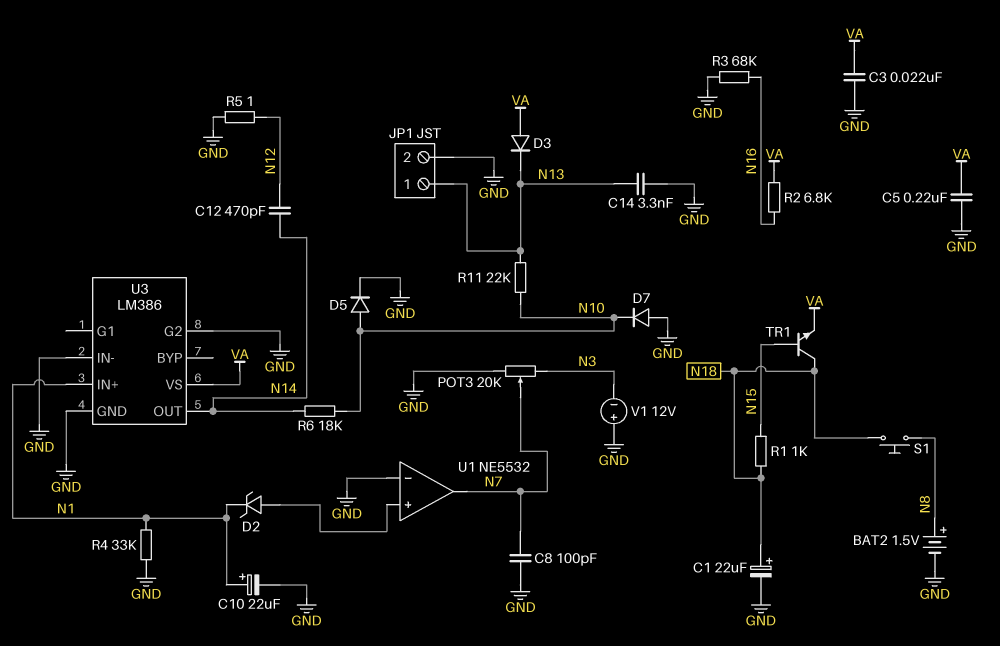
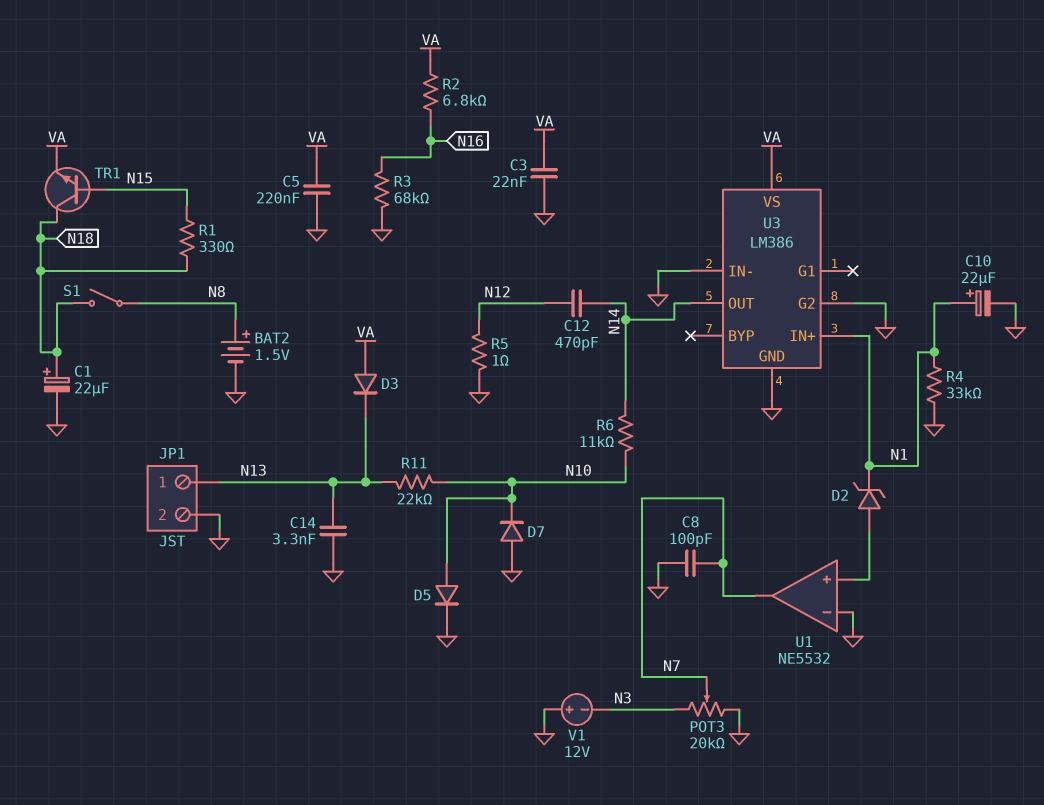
R1: 1k (N15, N18) -> 330 (N15, N18)
R6: 18k (N10, N14) -> 11k (N10, N14)
S1: button (N8, N18) -> switch (N8, N18)

